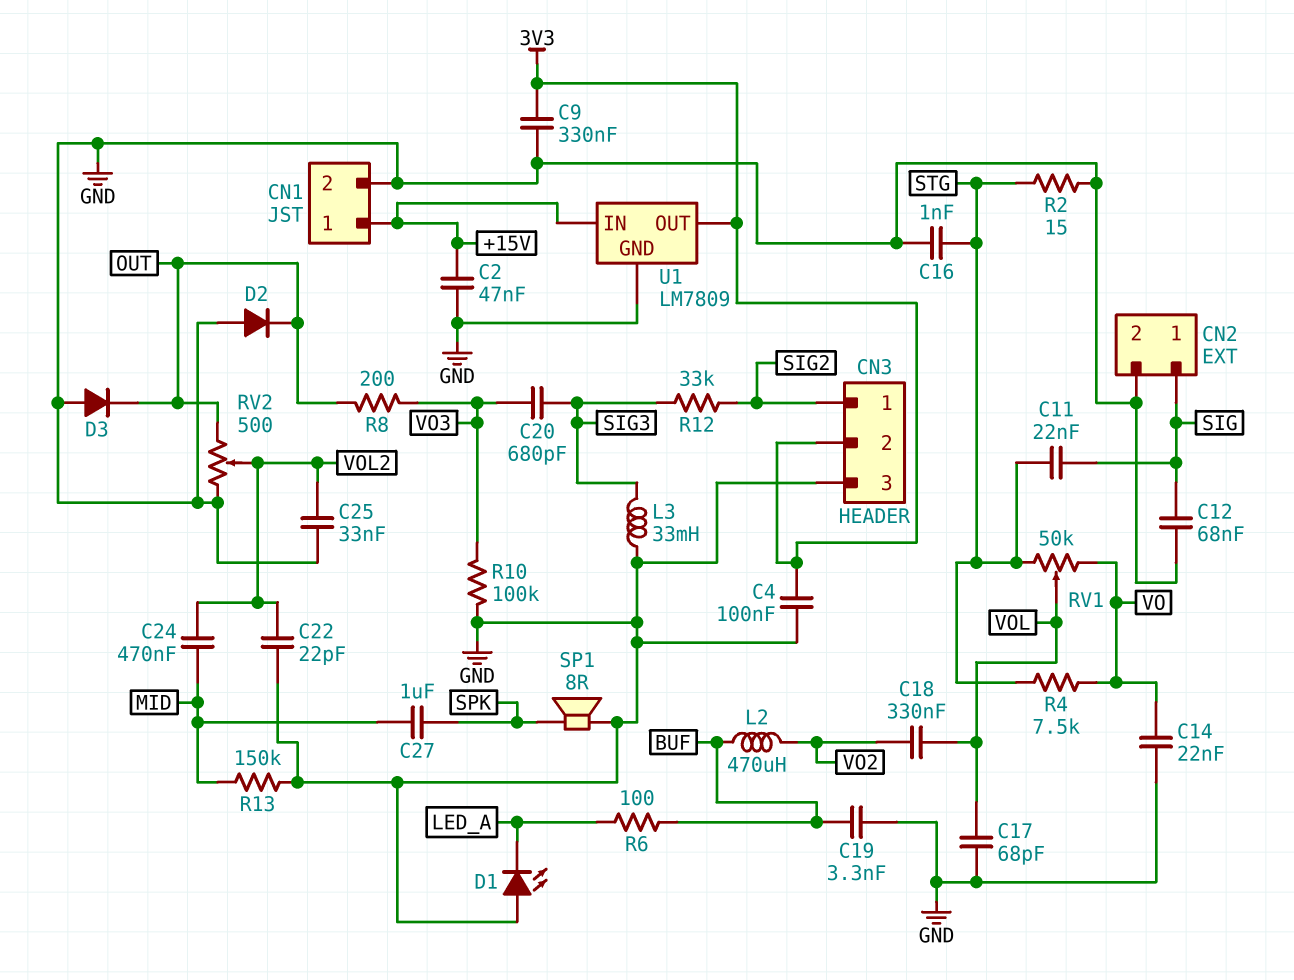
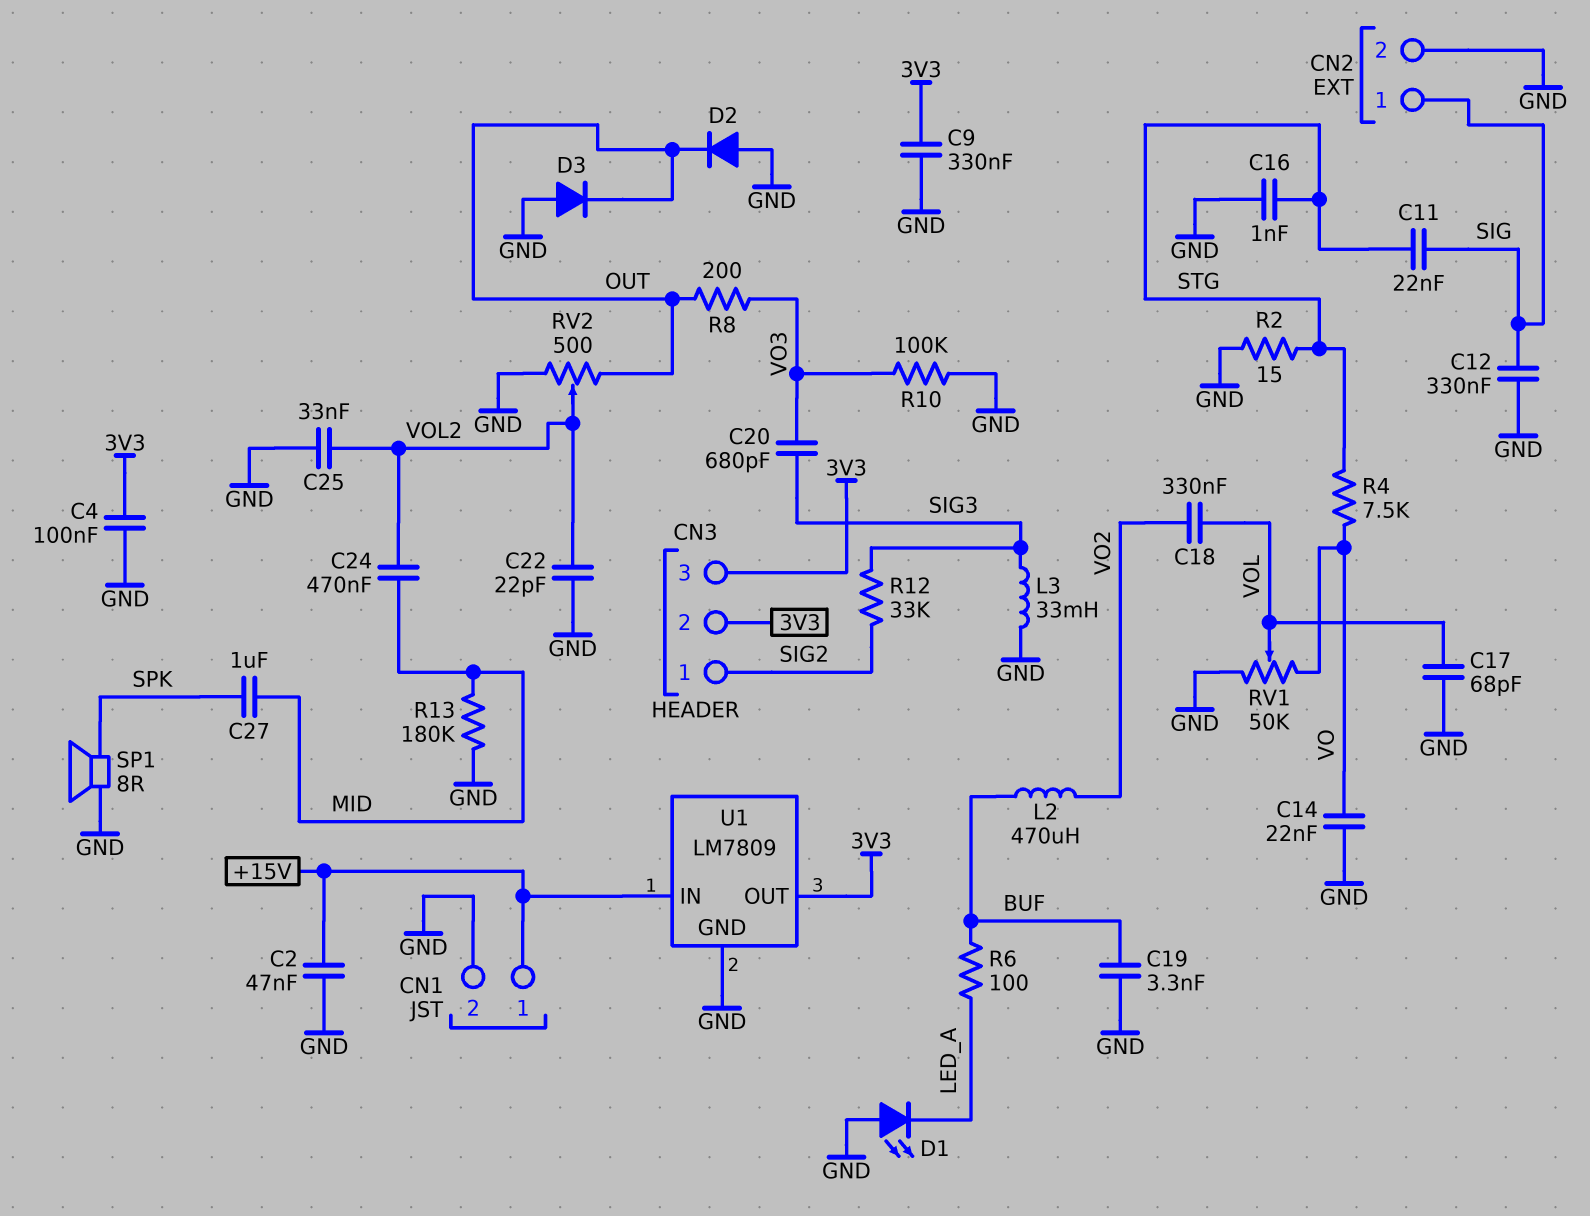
C12: 68nF (GND, SIG) -> 330nF (GND, SIG)
CN3 pin 3: GND -> 3V3
R13: 150k (GND, MID) -> 180k (GND, MID)
RV1: 50k (STG, VO, wiper VOL) -> 50k (GND, VO, wiper VOL)

